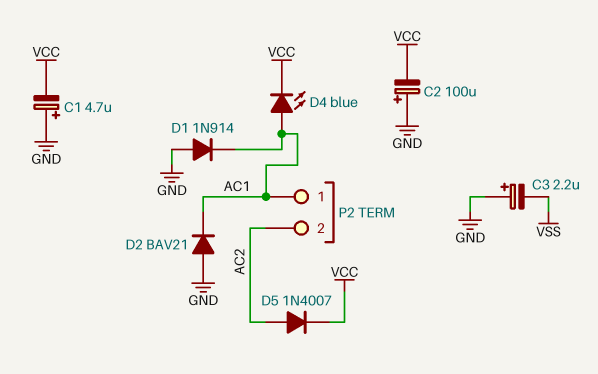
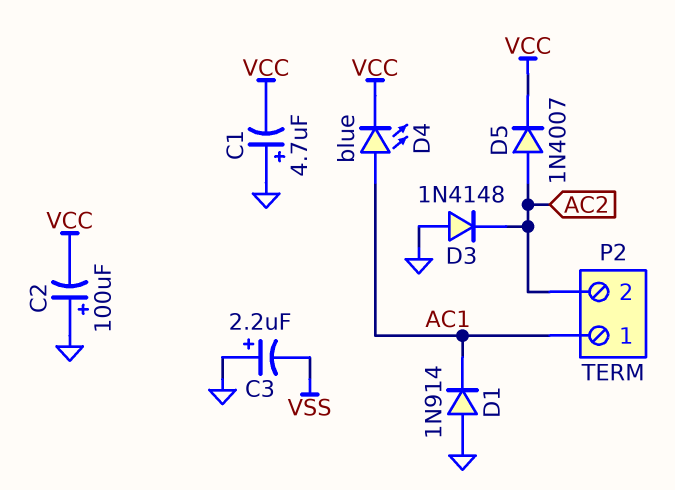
D2: diode BAV21 (A GND, K AC1) -> none
D3: none -> diode 1N4148 (A GND, K AC2)

